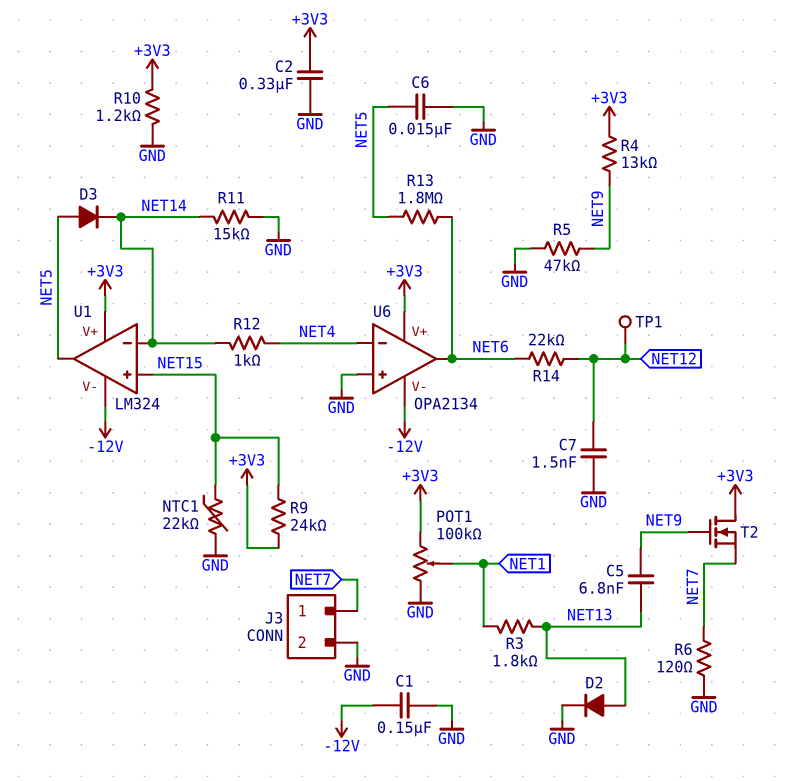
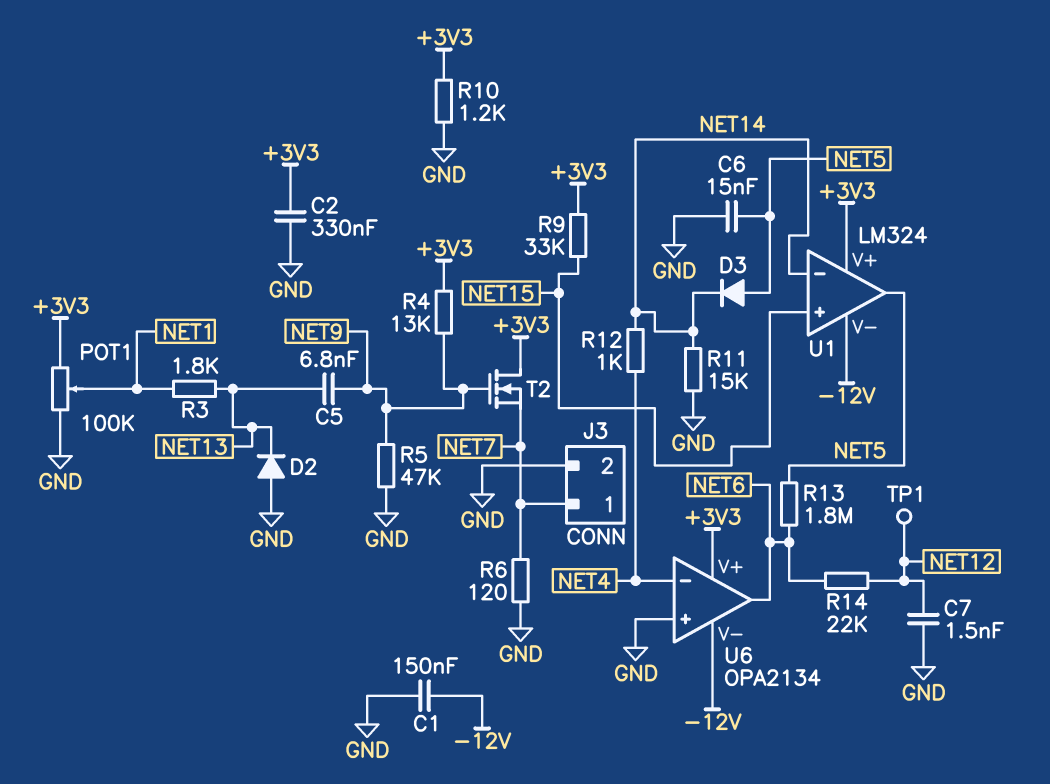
D2: diode (A NET13, K GND) -> diode (A GND, K NET13)
NTC1: 22k (GND, NET15) -> none
R9: 24k (+3V3, NET15) -> 33k (+3V3, NET15)

